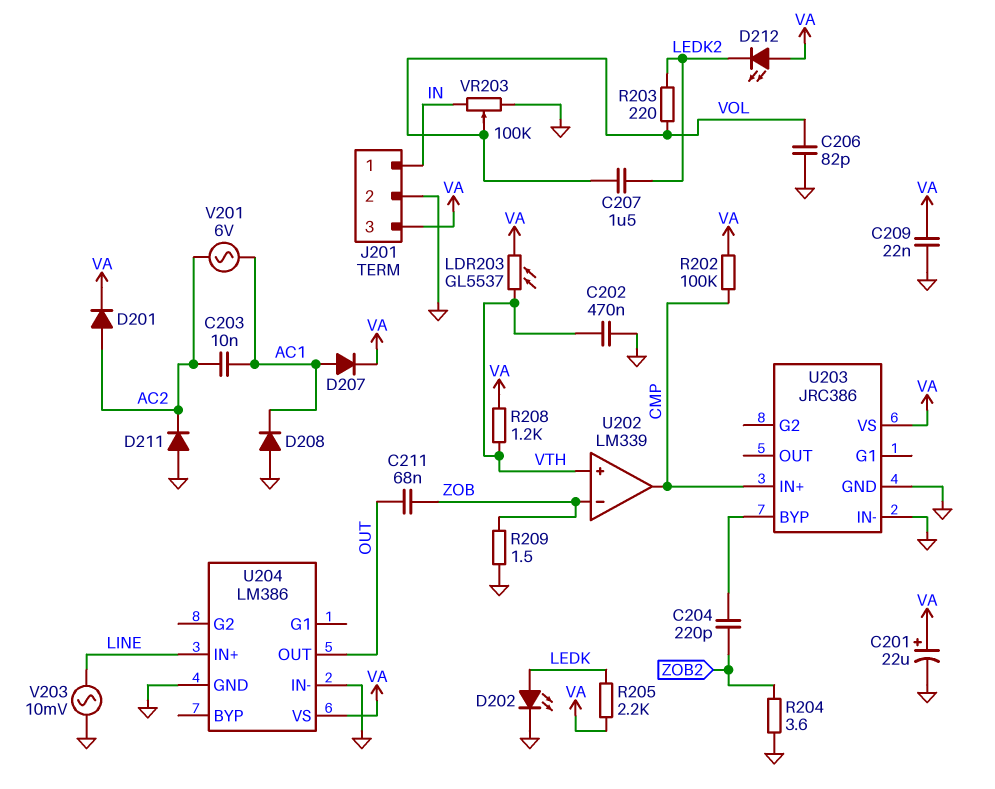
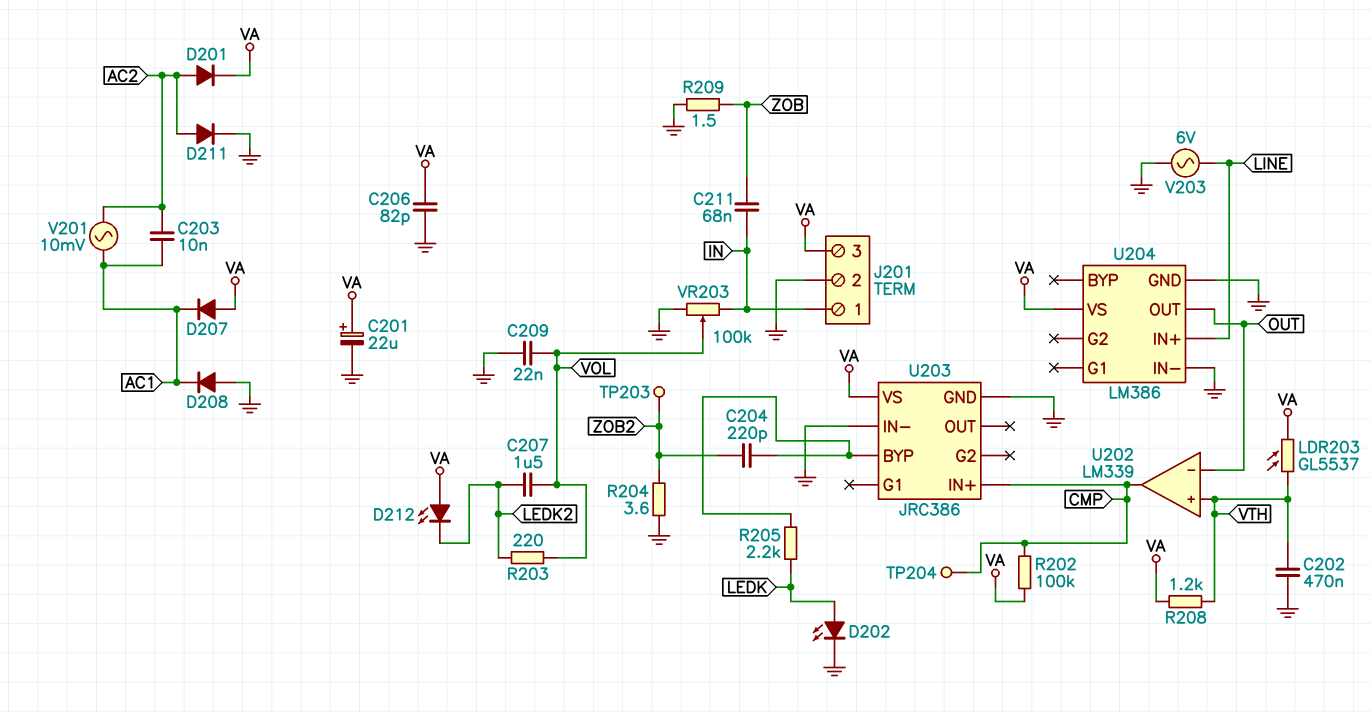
C206: 82pF (GND, VOL) -> 82pF (GND, VA)
C209: 22nF (GND, VA) -> 22nF (GND, VOL)
C211: 68nF (OUT, ZOB) -> 68nF (IN, ZOB)
D207: diode (A AC1, K VA) -> diode (A VA, K AC1)
D211: diode (A GND, K AC2) -> diode (A AC2, K GND)
R205: 2.2k (LEDK, VA) -> 2.2k (LEDK, U203/BYP)
TP203: none -> test point (ZOB2)
TP204: none -> test point (CMP)
U202 pin in-: ZOB -> OUT
V201: AC 6V (AC1, AC2) -> AC 10mV (AC1, AC2)
V203: AC 10mV (GND, LINE) -> AC 6V (GND, LINE)

